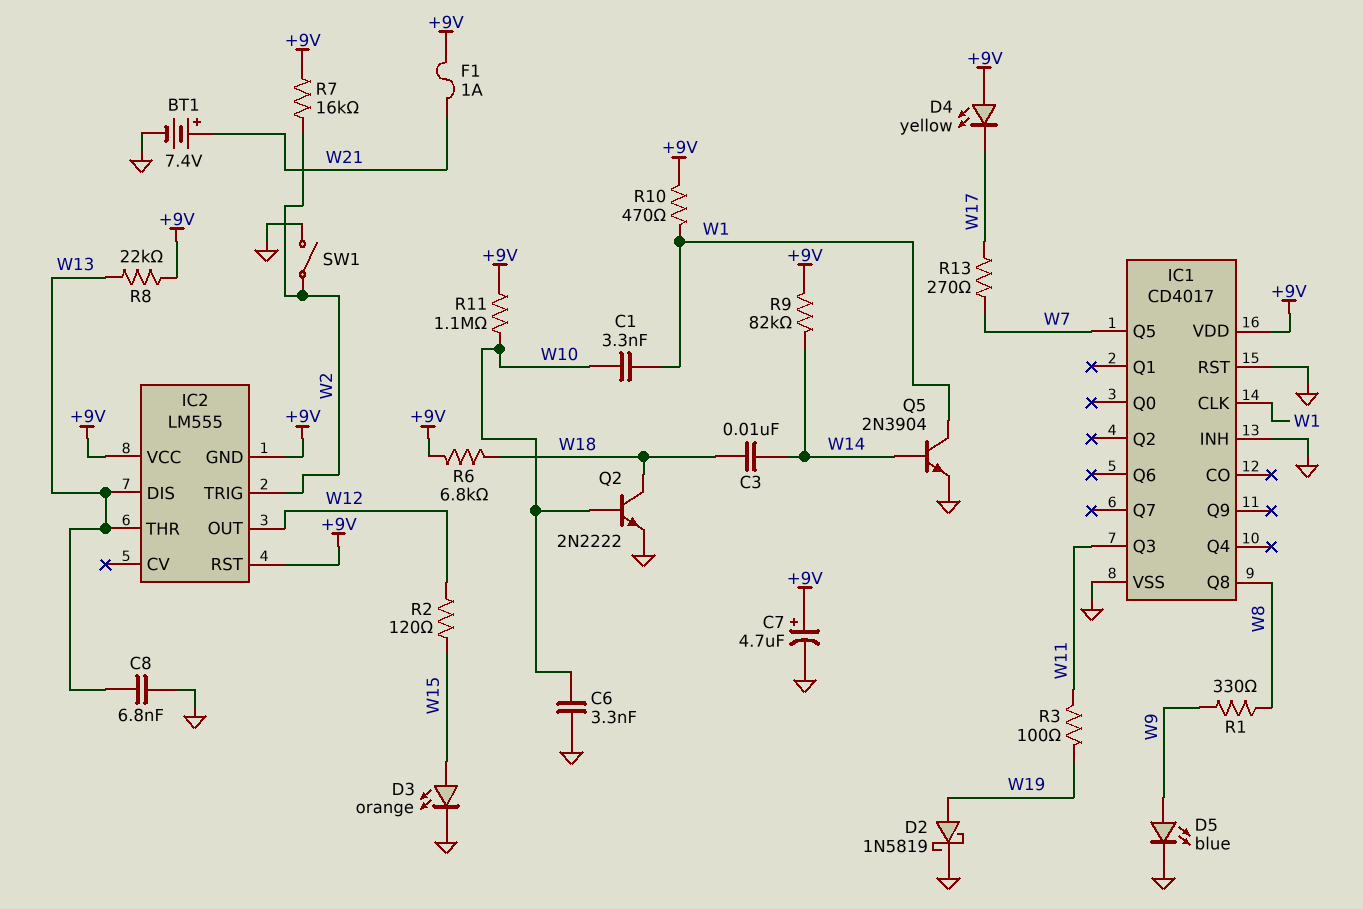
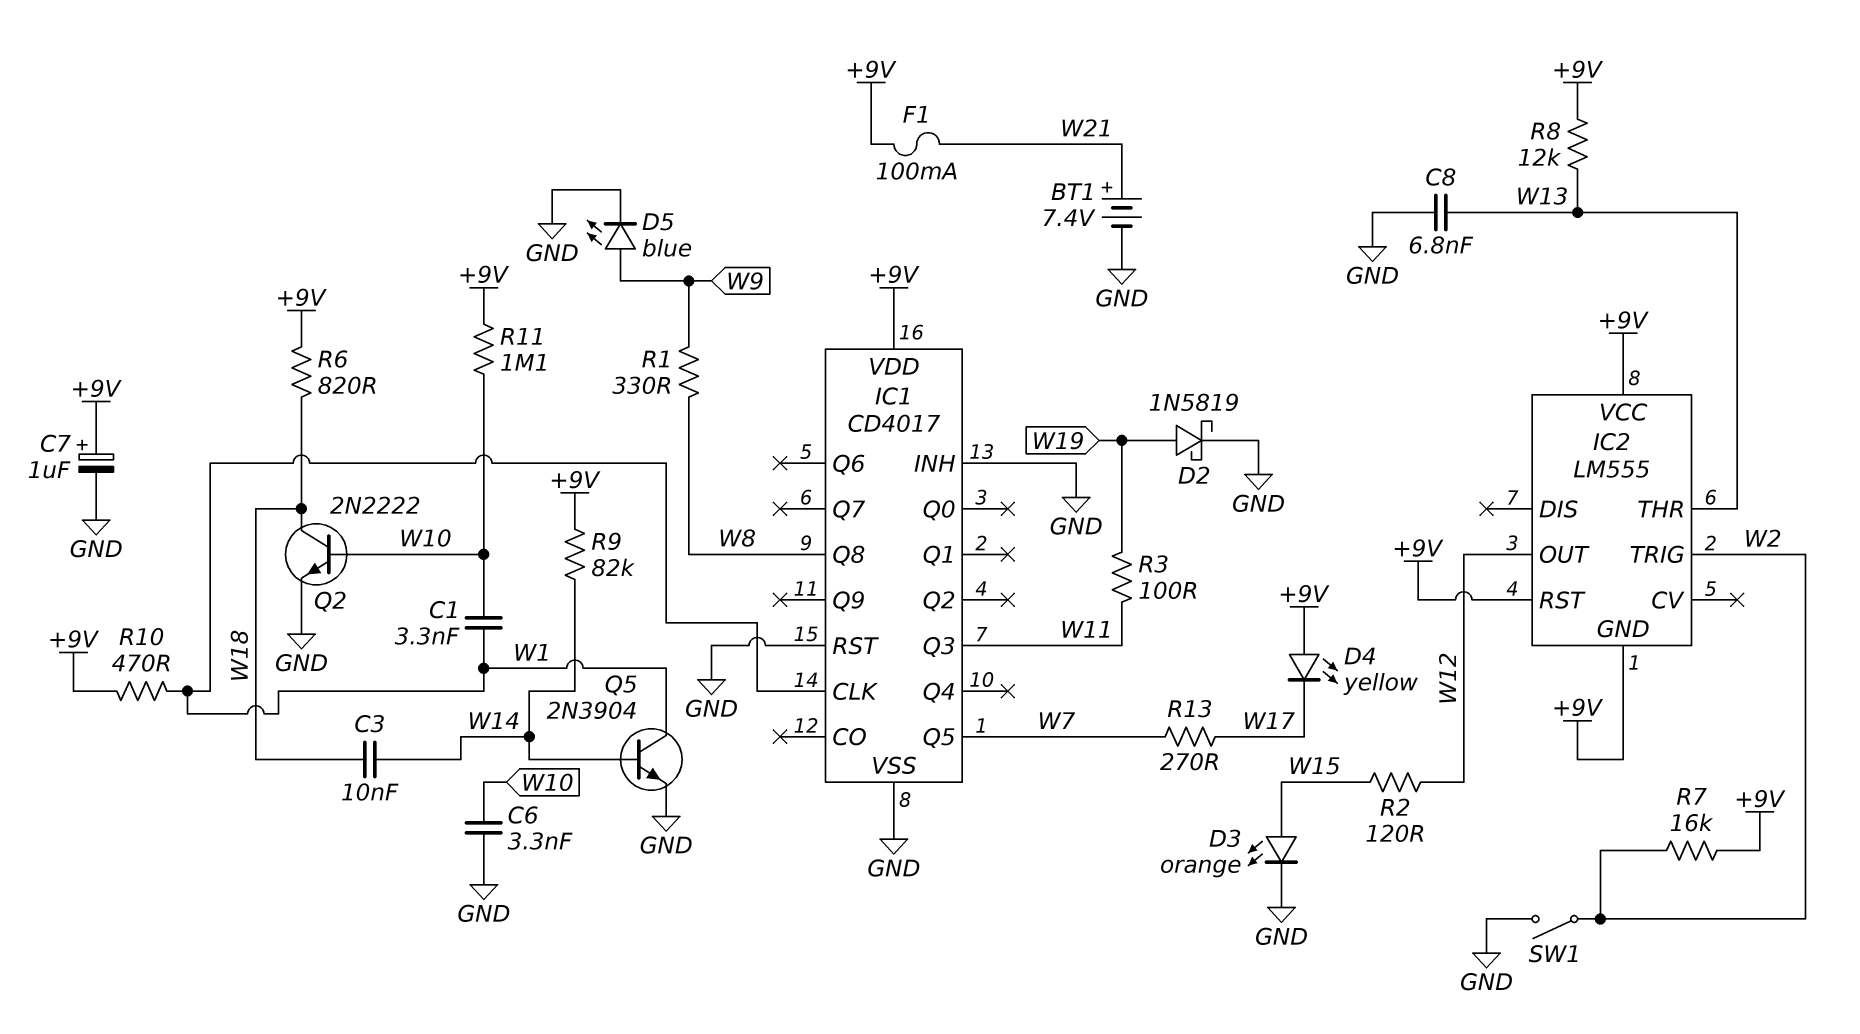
C7: 4.7uF (plus +9V, minus GND) -> 1uF (plus +9V, minus GND)
F1: 1A (+9V, W21) -> 100mA (+9V, W21)
IC2 pin DIS: W13 -> none
R6: 6.8k (+9V, W18) -> 820 (+9V, W18)
R8: 22k (+9V, W13) -> 12k (+9V, W13)

